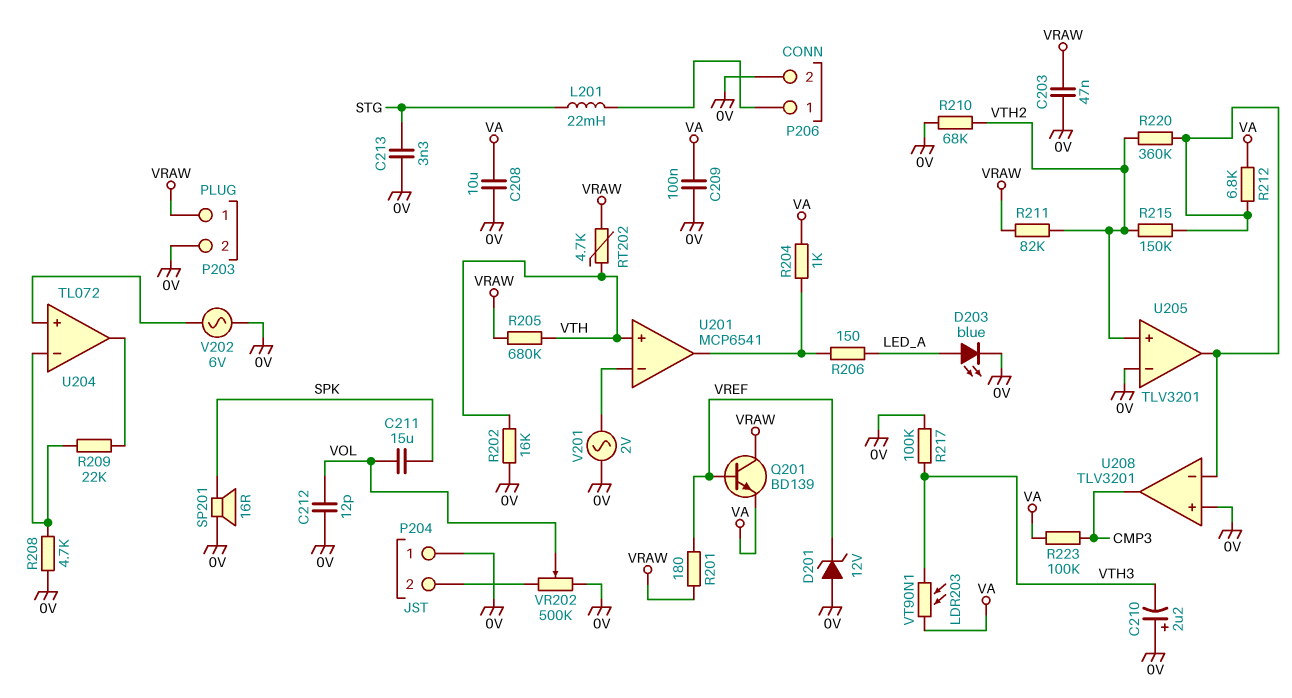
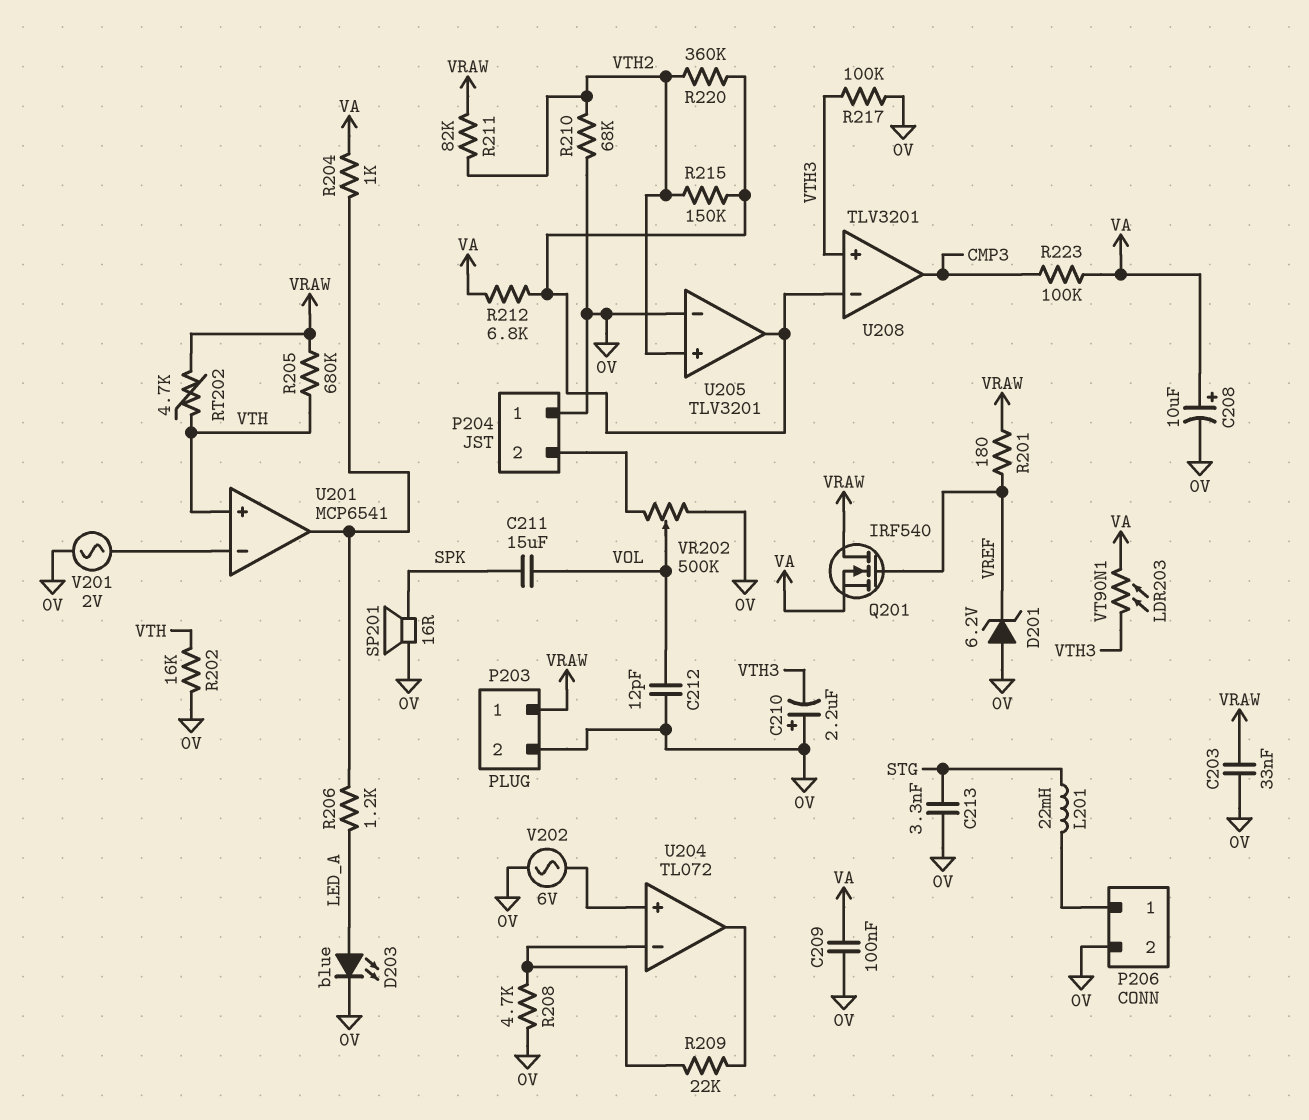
C203: 47nF (0V, VRAW) -> 33nF (0V, VRAW)
C208: 10uF (0V, VA) -> 10uF (plus VA, minus 0V)
D201: zener 12V (A 0V, K VREF) -> zener 6.2V (A 0V, K VREF)
Q201: NPN BD139 (B VREF, C VRAW, E VA) -> NMOS IRF540 (G VREF, D VRAW, S VA)
R206: 150 (LED_A, U201/out) -> 1.2k (LED_A, U201/out)
U208 pin in+: 0V -> VTH3

